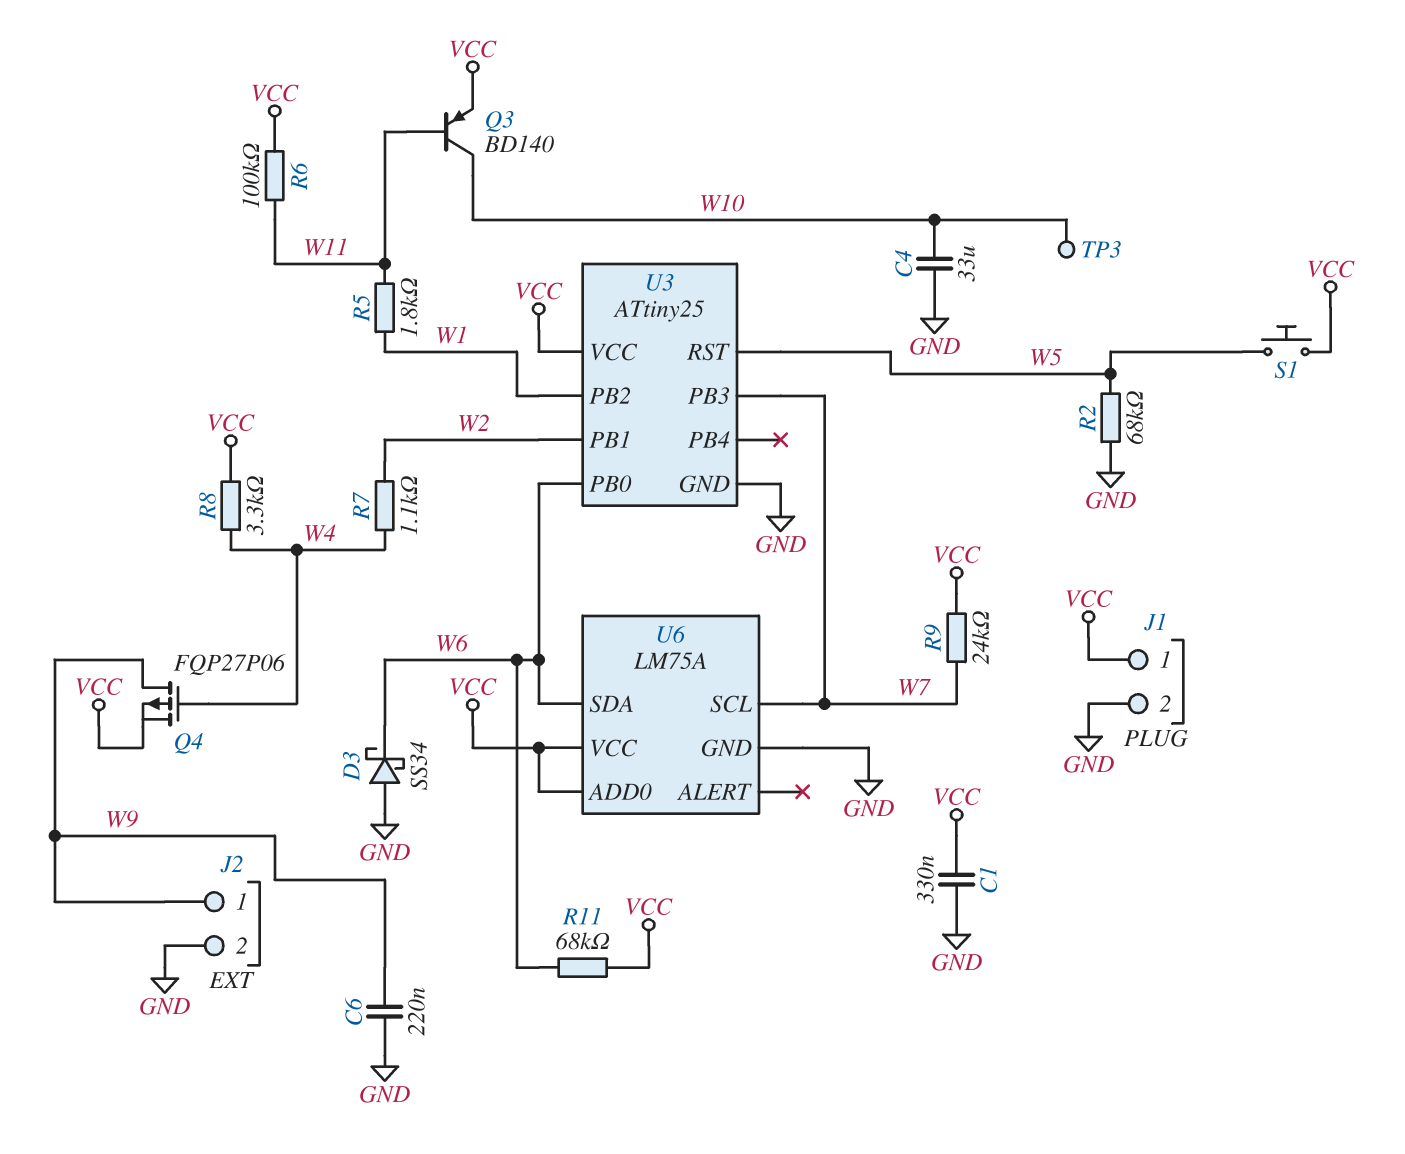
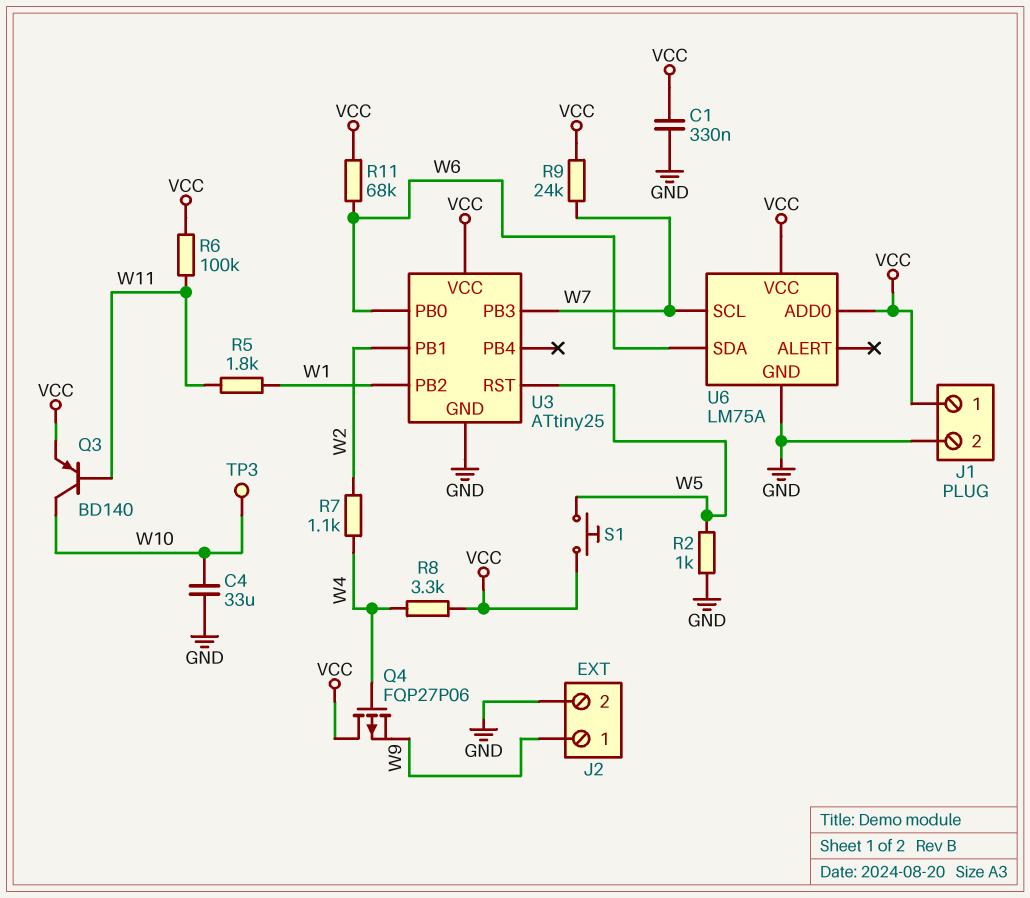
C6: 220nF (GND, W9) -> none
D3: schottky SS34 (A GND, K W6) -> none
Q4: PMOS FQP27P06 (G W4, D W9, S VCC) -> PMOS FQP27P06 (G W4, D VCC, S W9)
R2: 68k (GND, W5) -> 1k (GND, W5)

